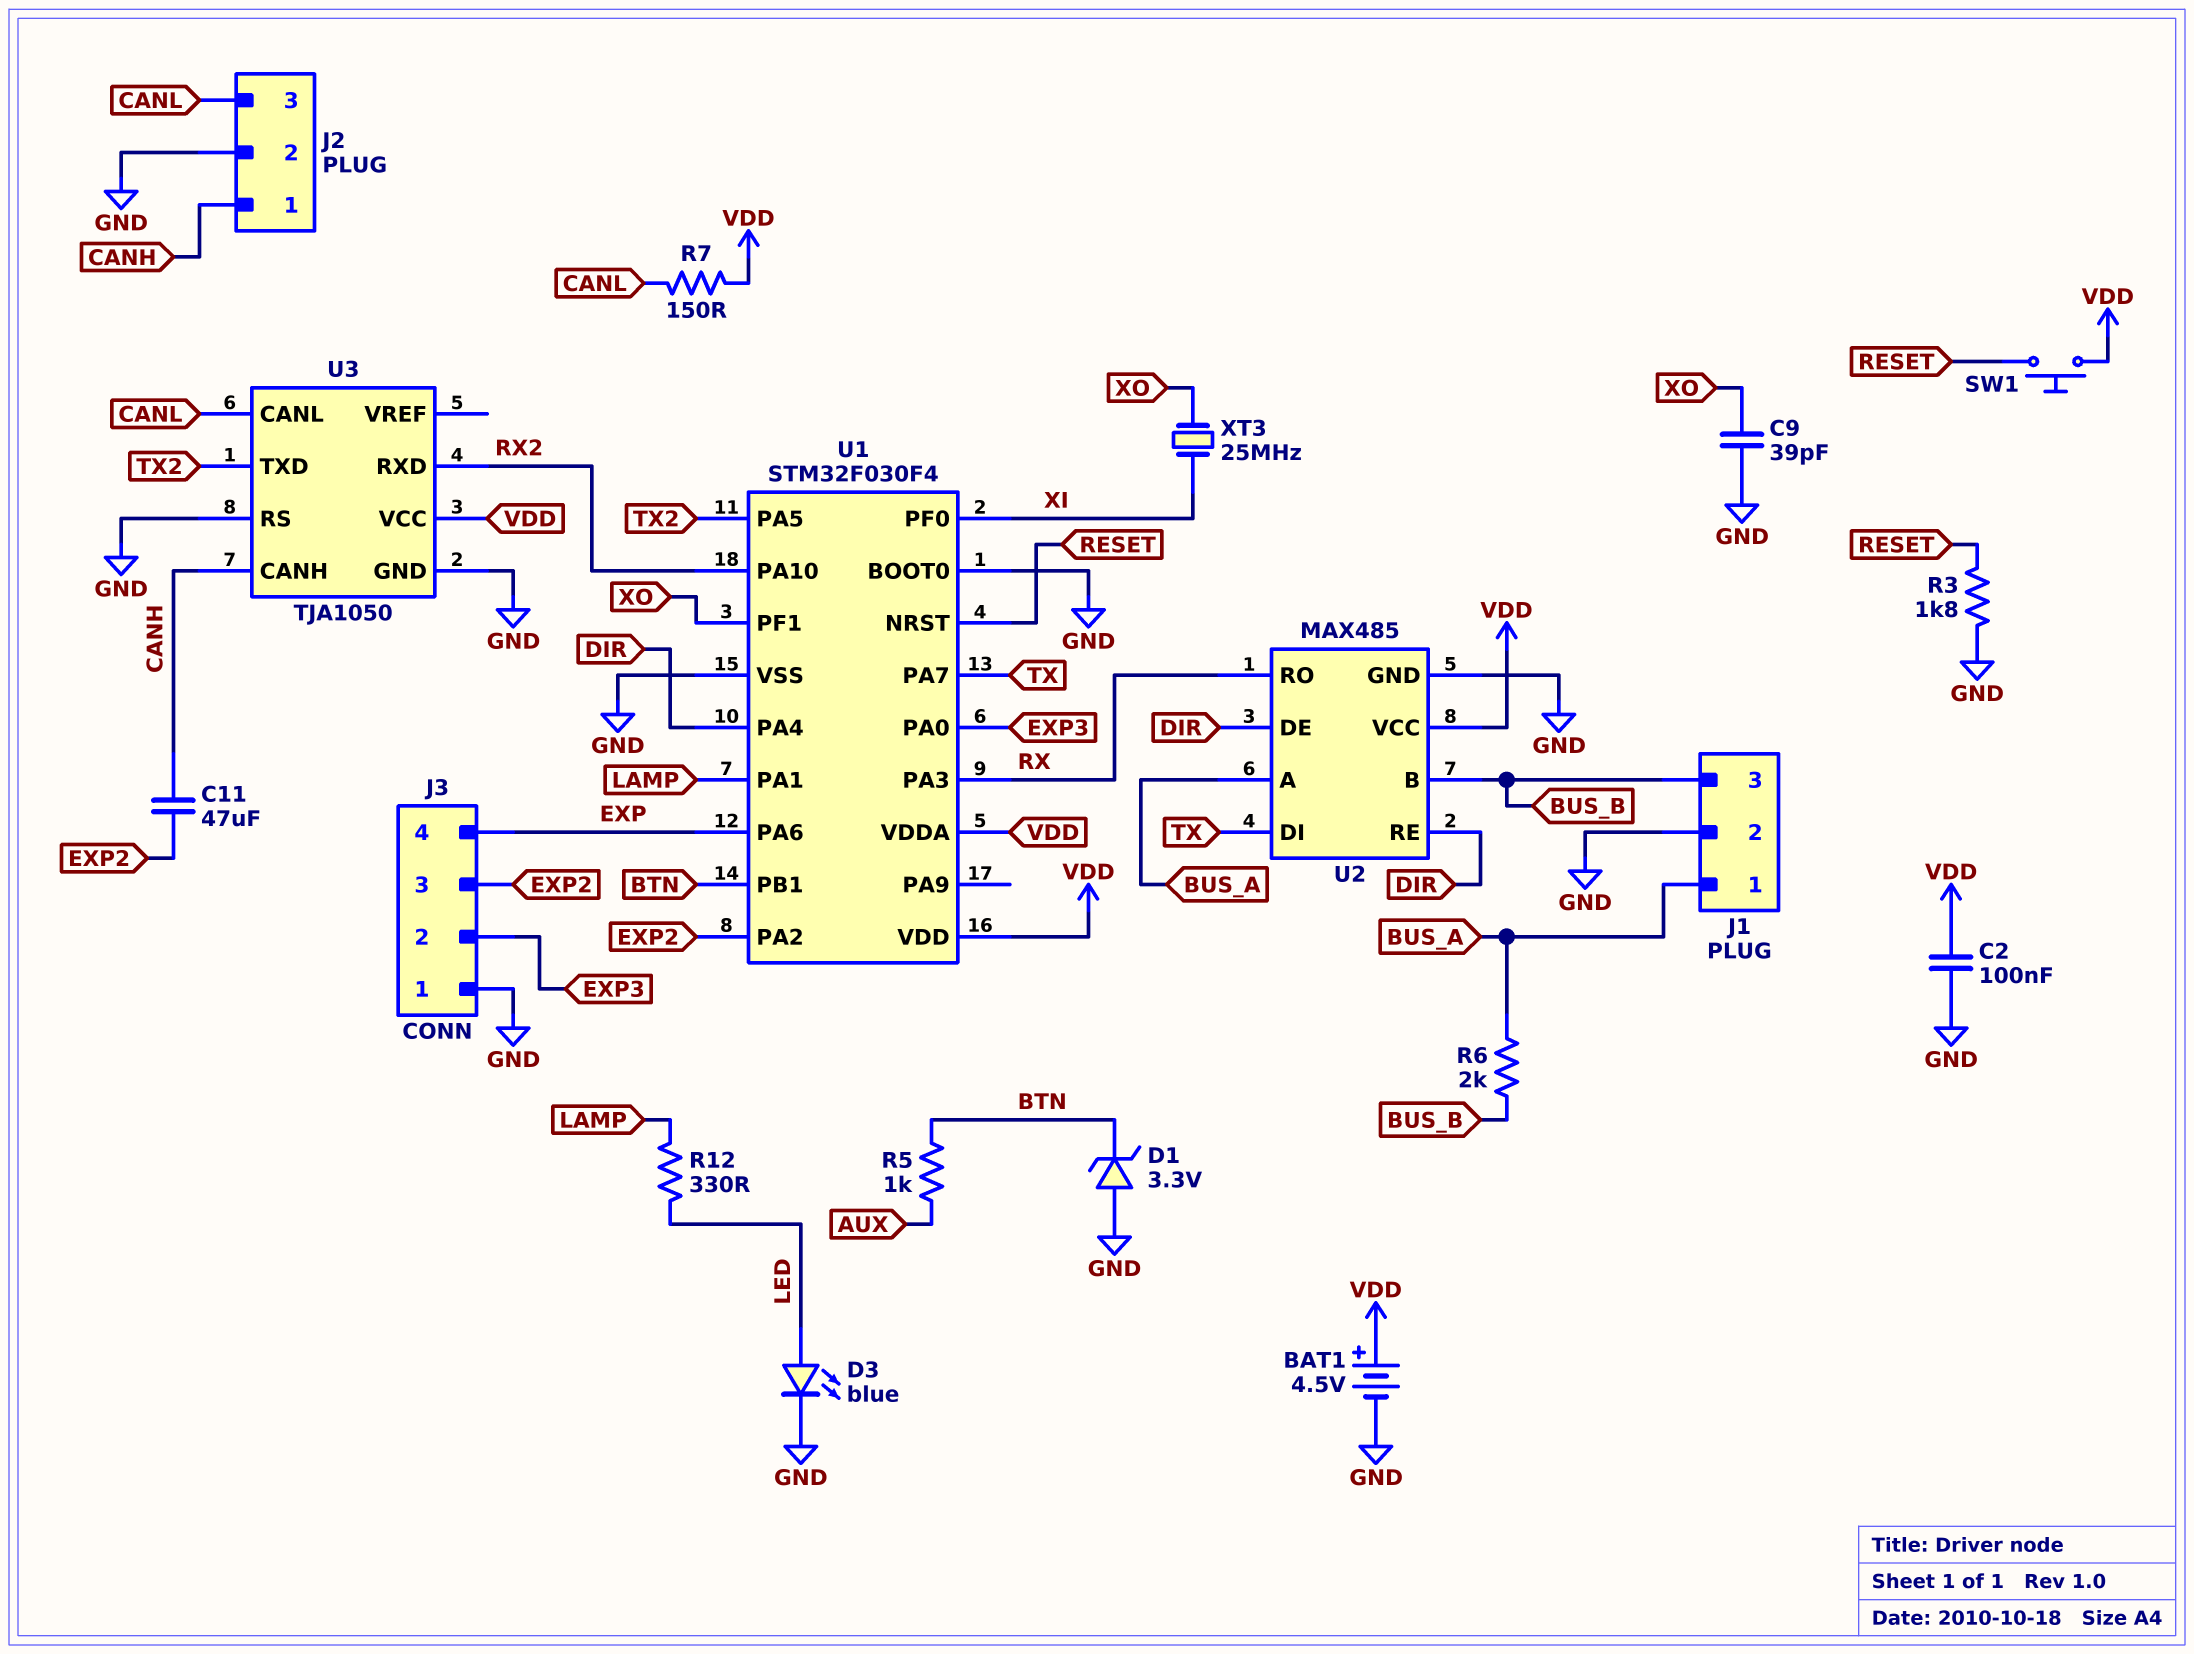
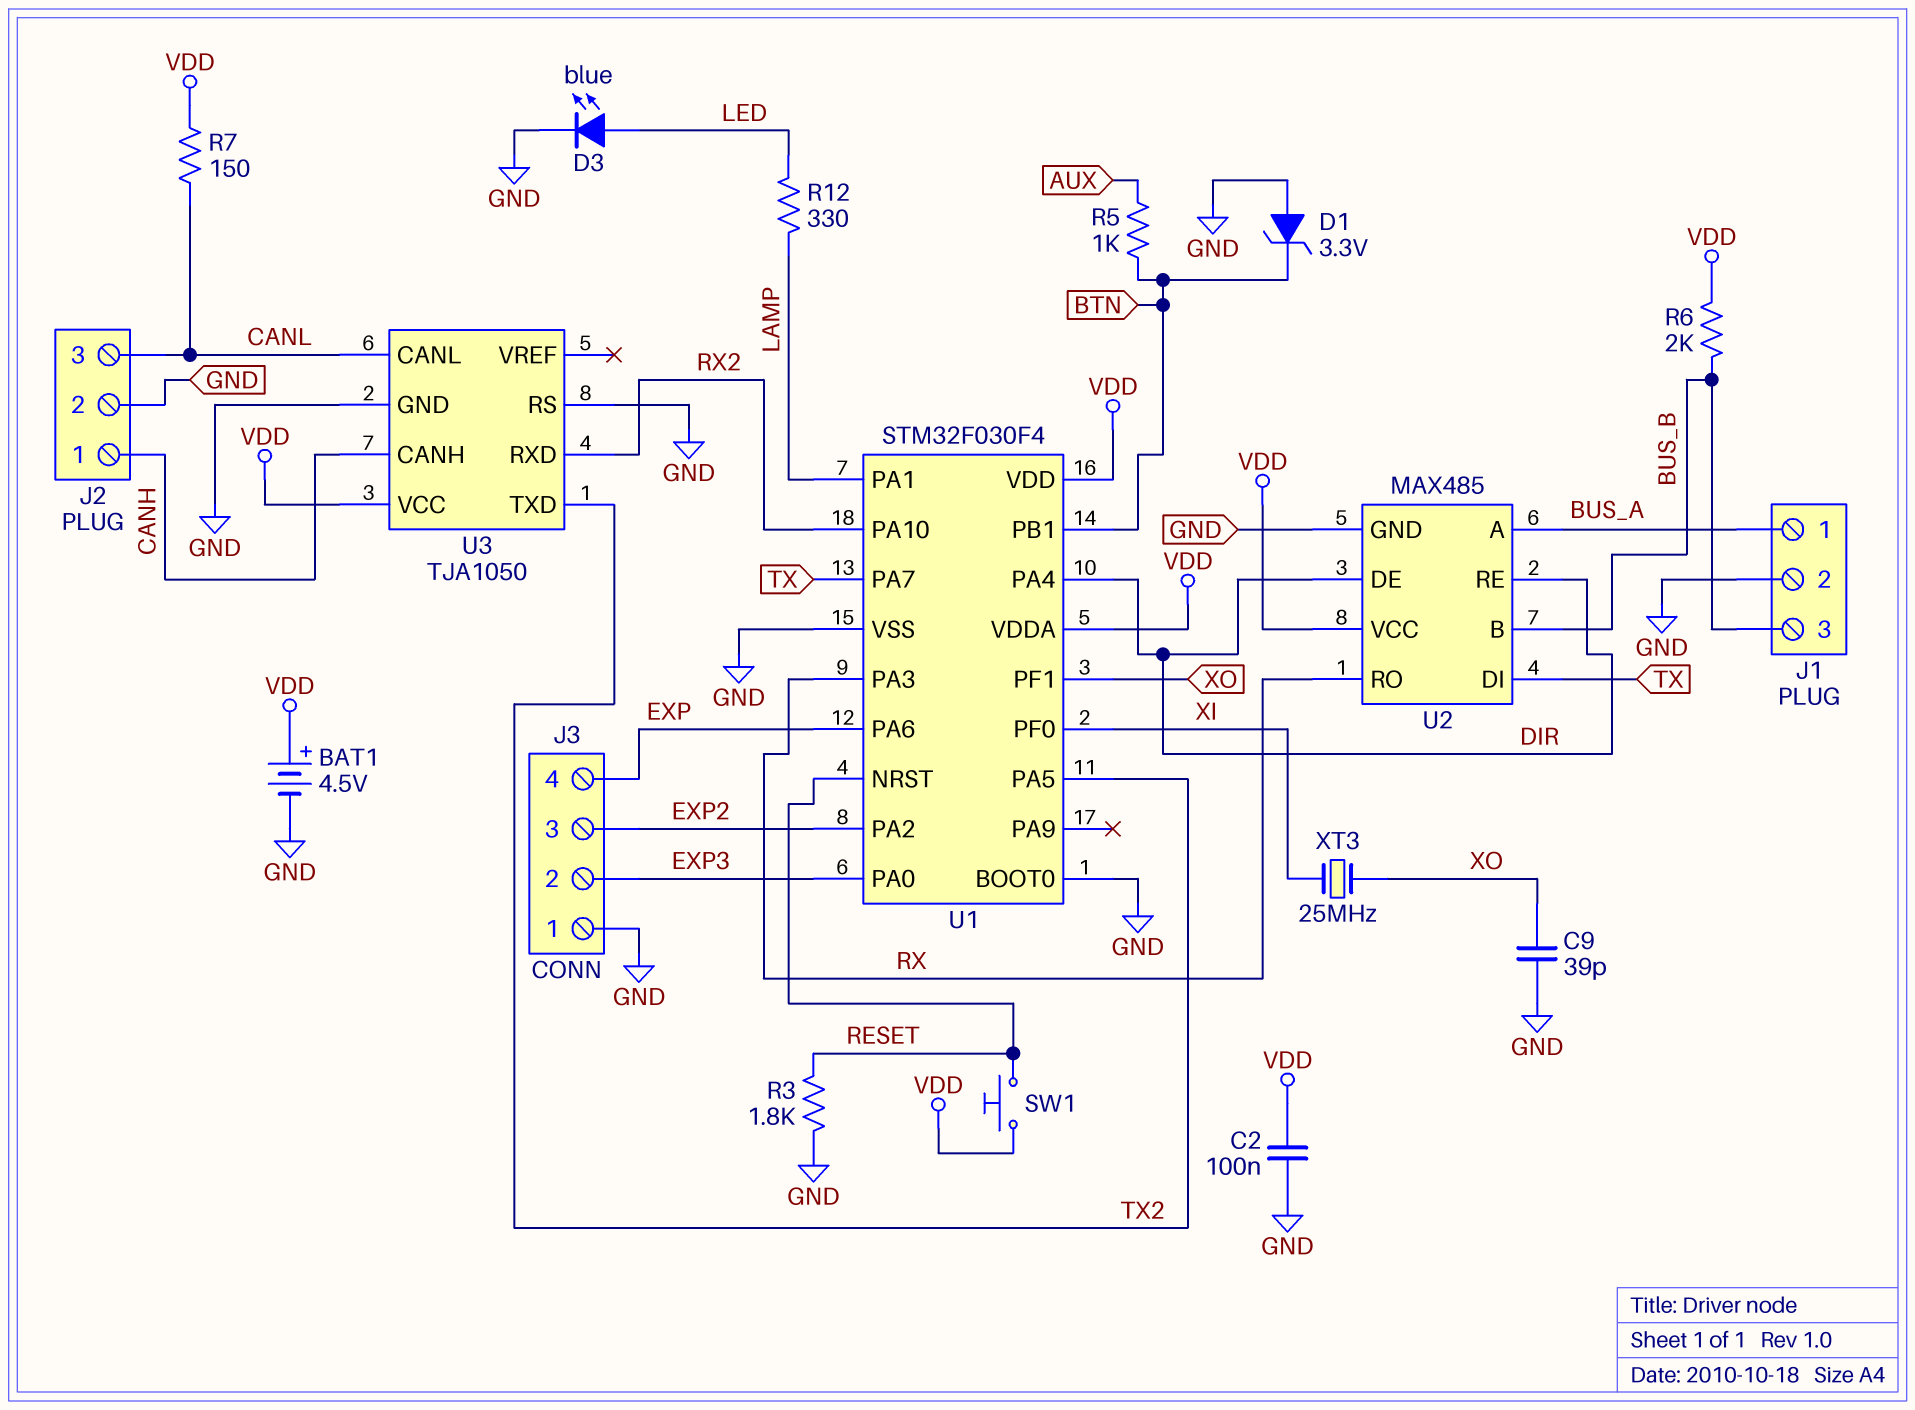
C11: 47uF (CANH, EXP2) -> none
R6: 2k (BUS_A, BUS_B) -> 2k (BUS_B, VDD)

